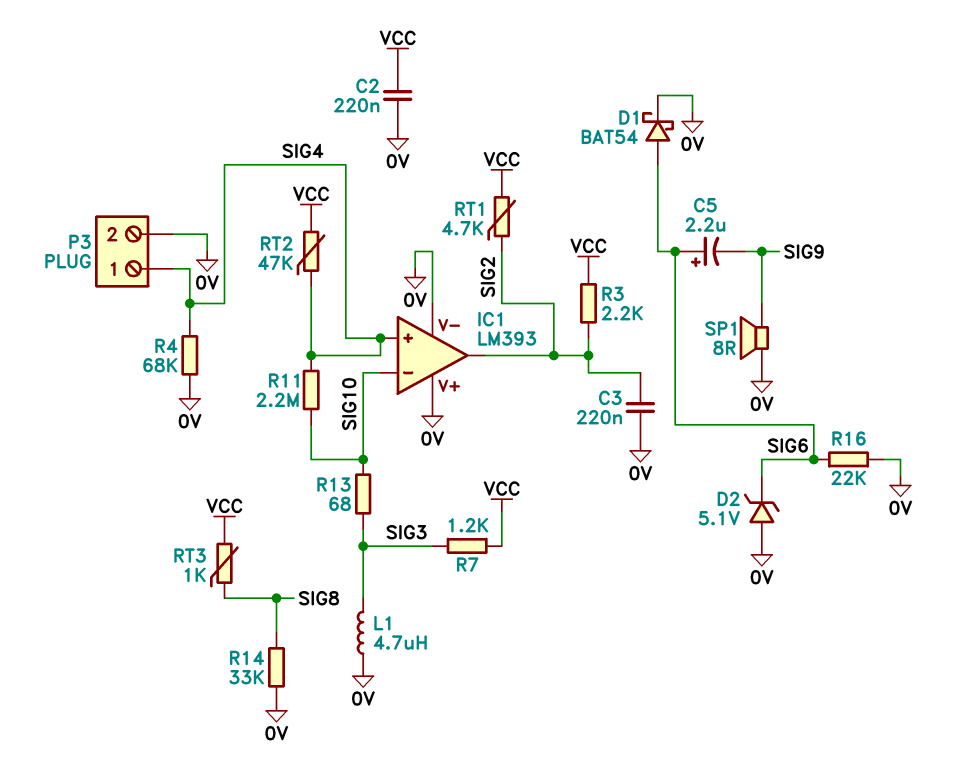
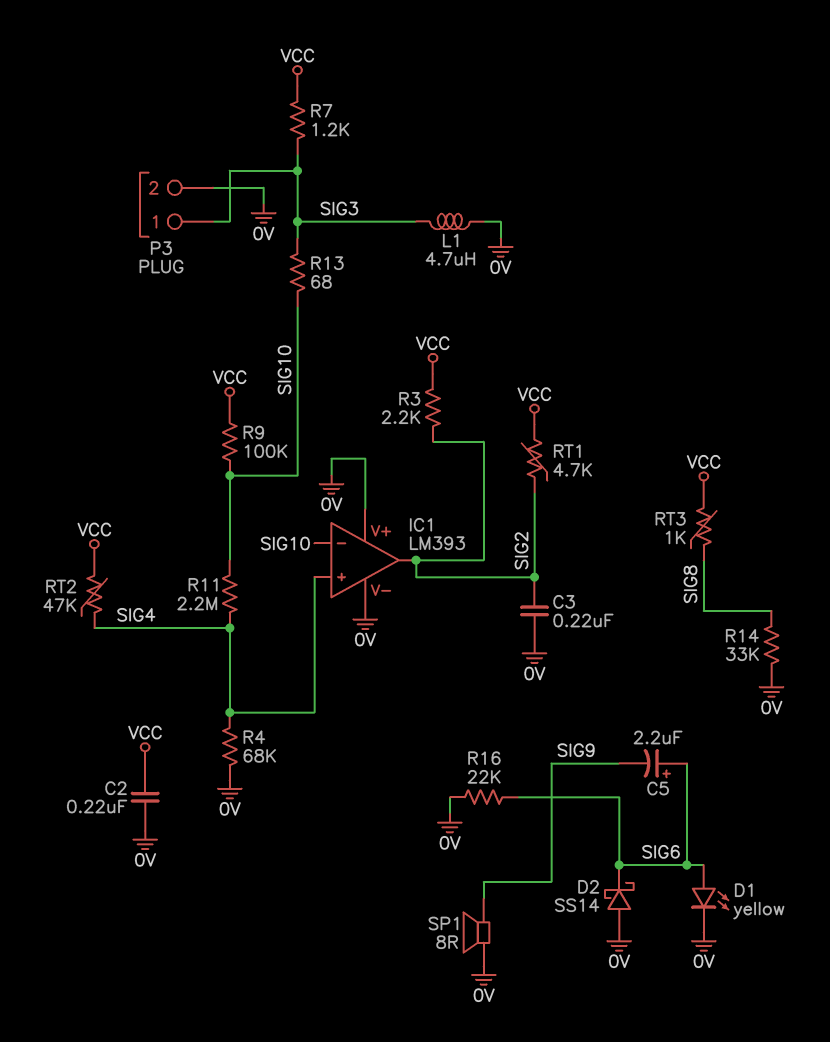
D1: schottky BAT54 (A SIG6, K 0V) -> LED yellow (A SIG6, K 0V)
D2: zener 5.1V (A 0V, K SIG6) -> schottky SS14 (A 0V, K SIG6)
P3 pin 1: SIG4 -> SIG3
R9: none -> 100k (SIG10, VCC)

